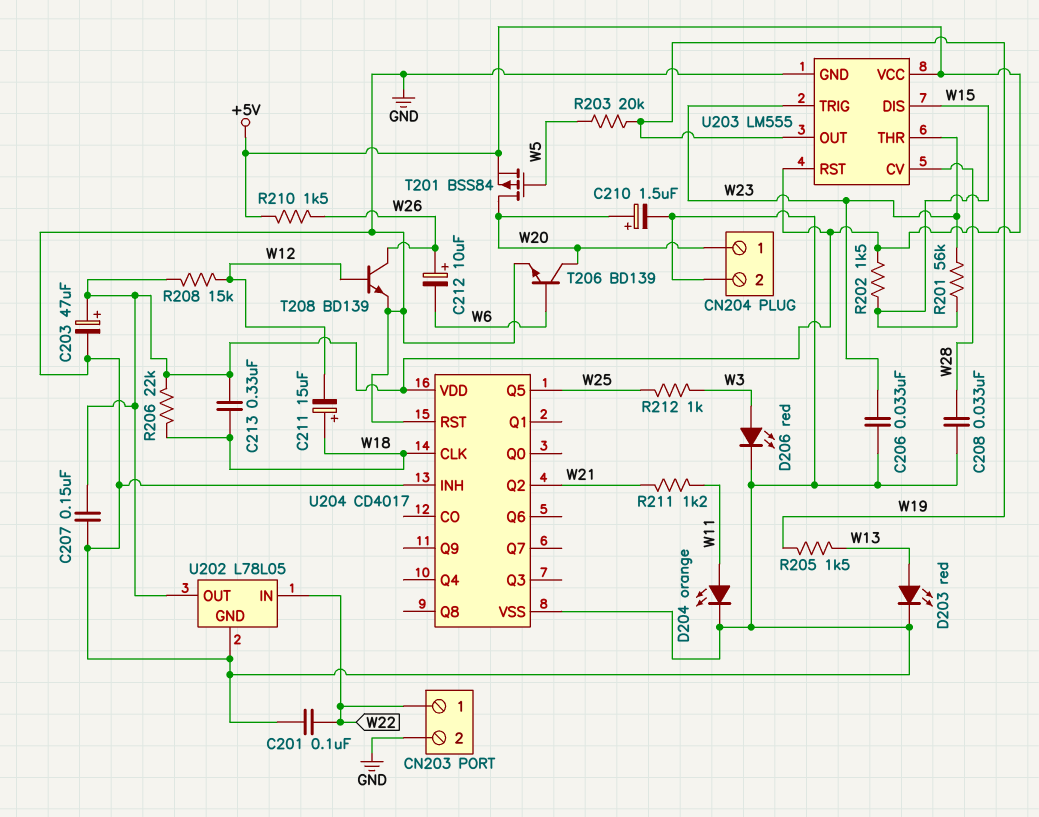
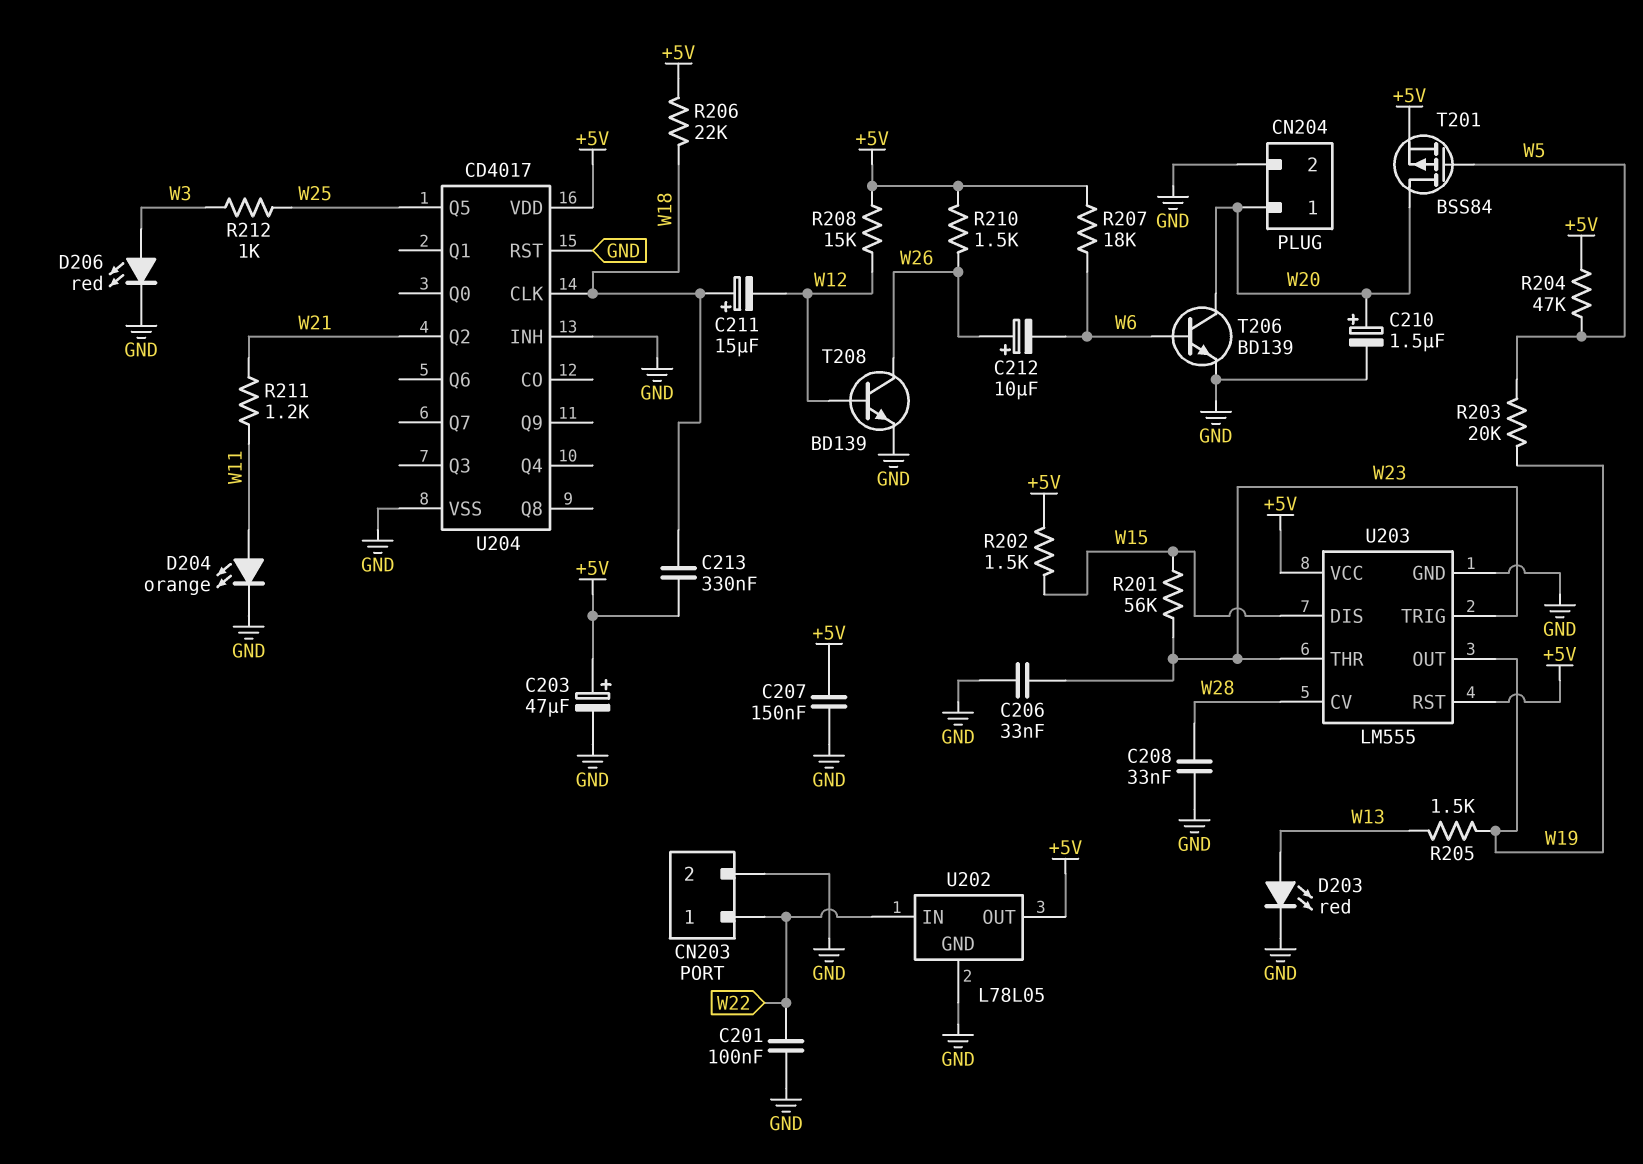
R204: none -> 47k (+5V, W5)
R207: none -> 18k (+5V, W6)

